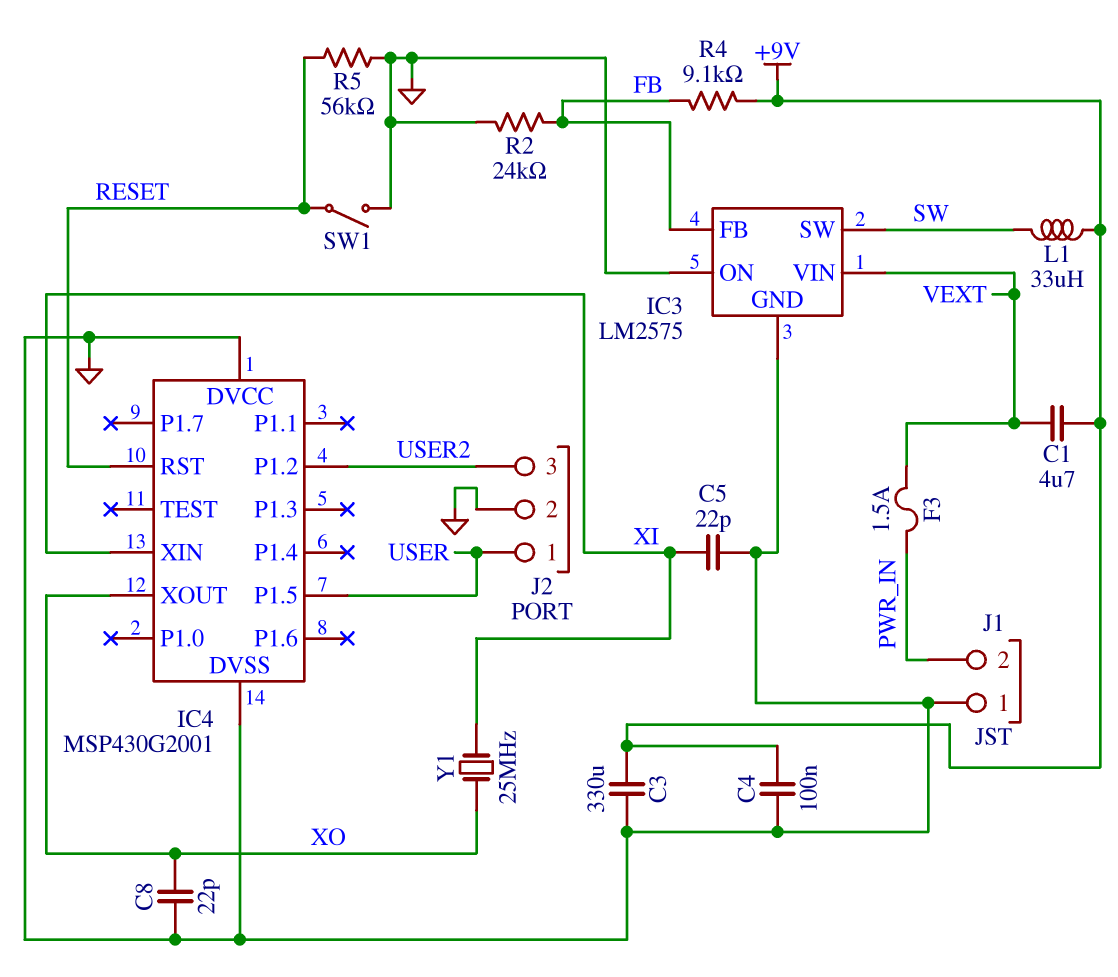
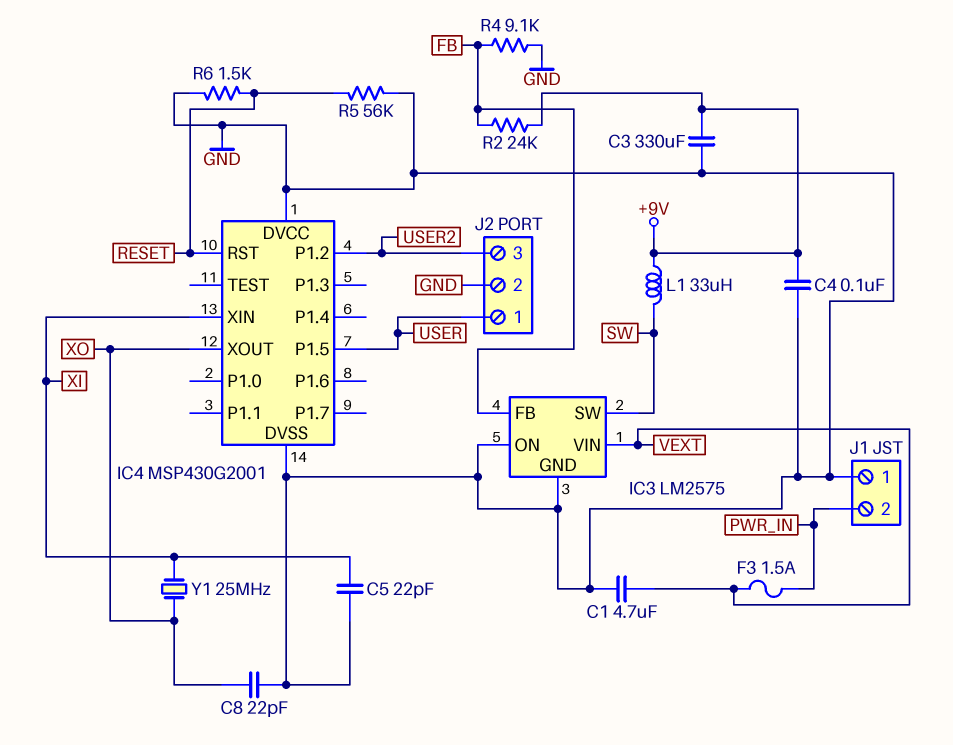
C1: 4.7uF (+9V, VEXT) -> 4.7uF (GND, VEXT)
R2: 24k (FB, GND) -> 24k (+9V, FB)
R4: 9.1k (+9V, FB) -> 9.1k (FB, GND)
R6: none -> 1.5k (GND, RESET)
SW1: switch (GND, RESET) -> none

